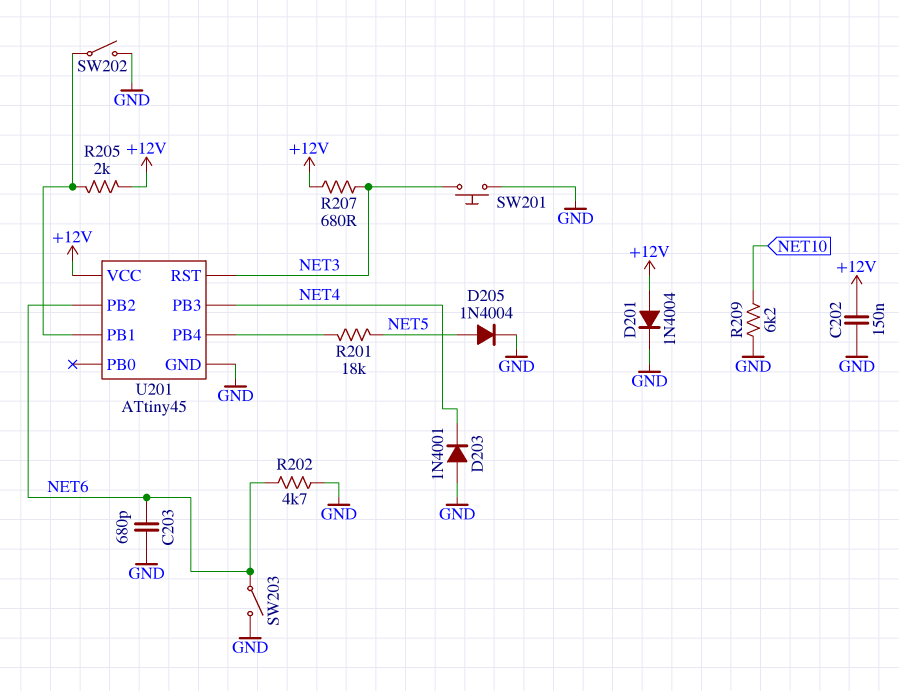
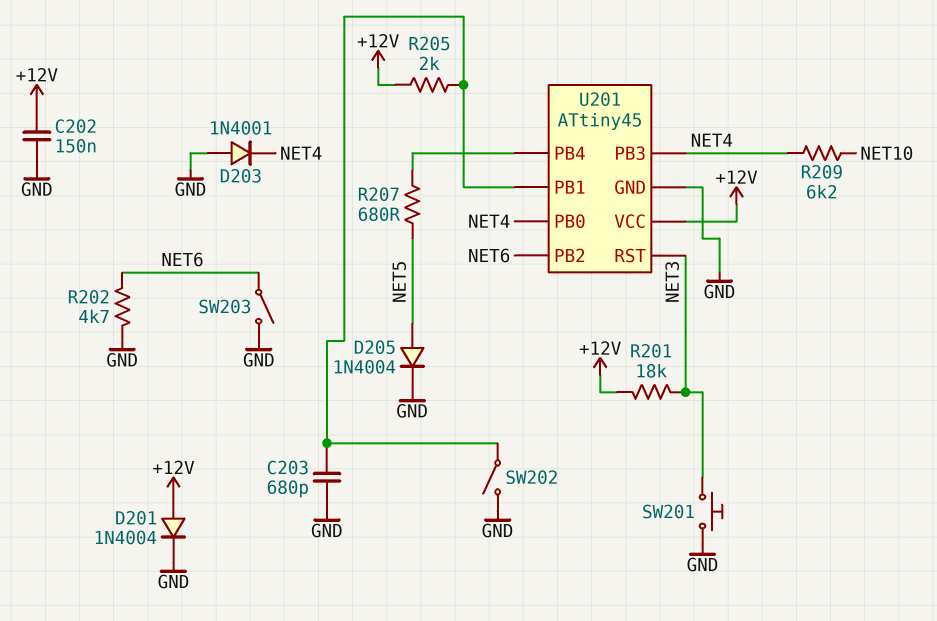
C203: 680pF (GND, NET6) -> 680pF (GND, U201/PB1)
R201: 18k (NET5, U201/PB4) -> 18k (+12V, NET3)
R207: 680 (+12V, NET3) -> 680 (NET5, U201/PB4)
R209: 6.2k (GND, NET10) -> 6.2k (NET4, NET10)
U201 pin PB0: none -> NET4

